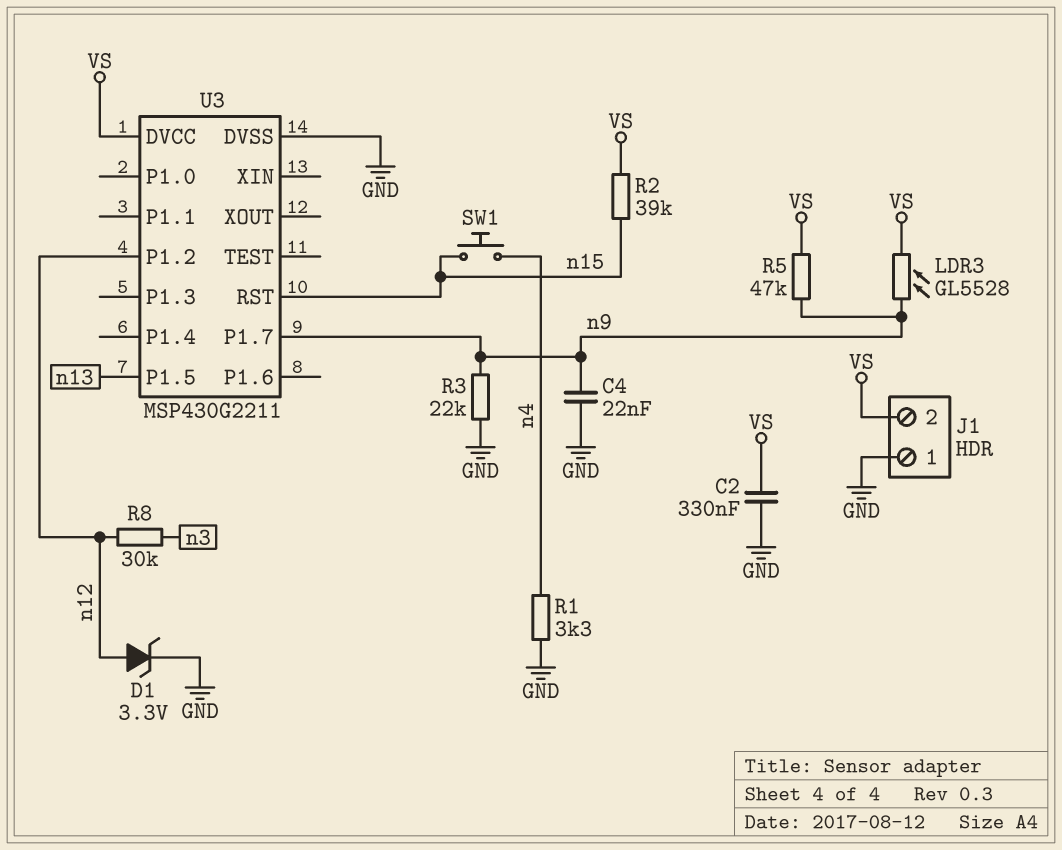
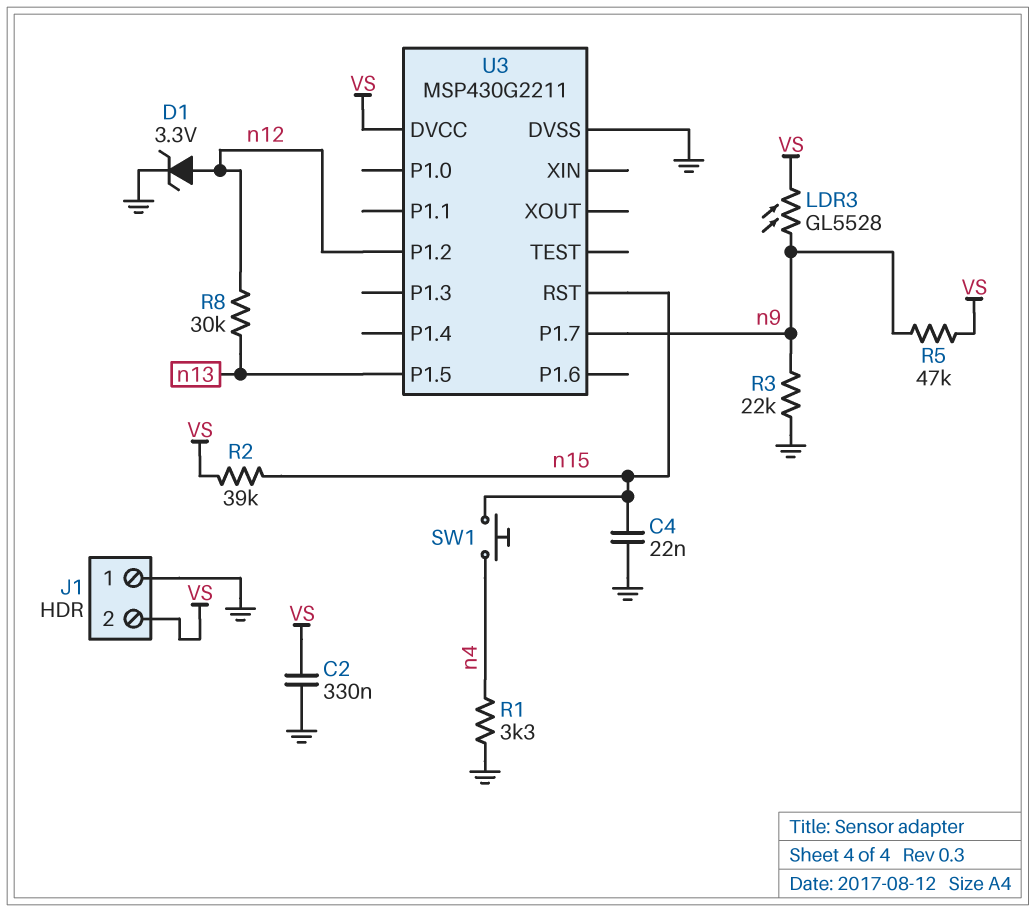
C4: 22nF (GND, n9) -> 22nF (GND, n15)
R8: 30k (n3, n12) -> 30k (n12, n13)

